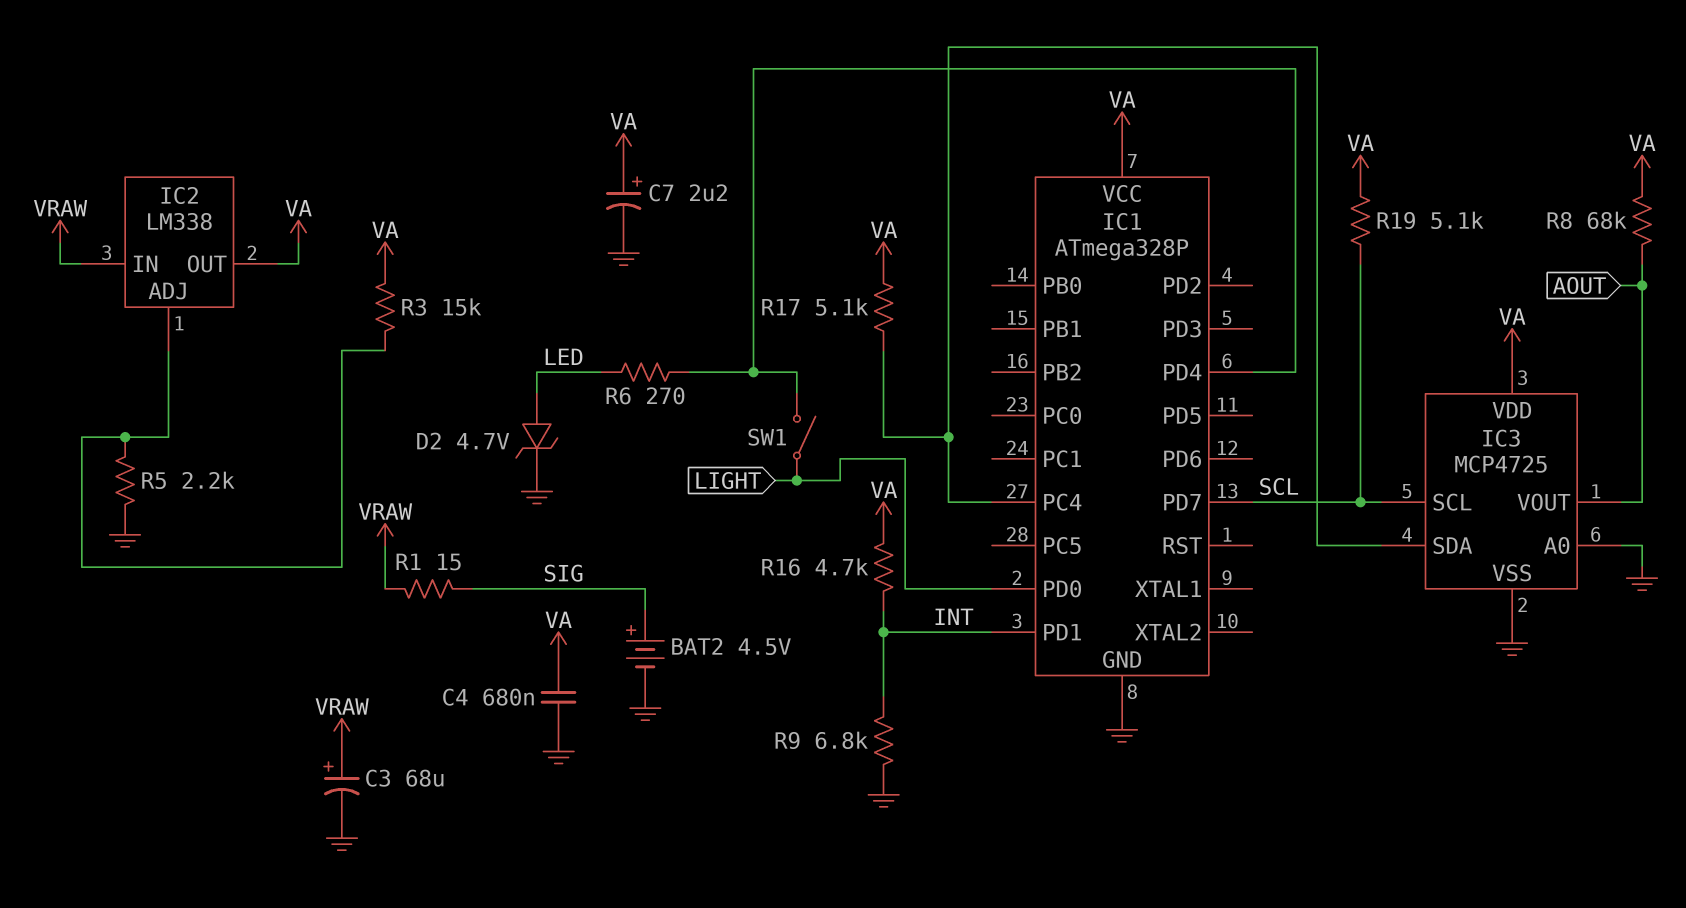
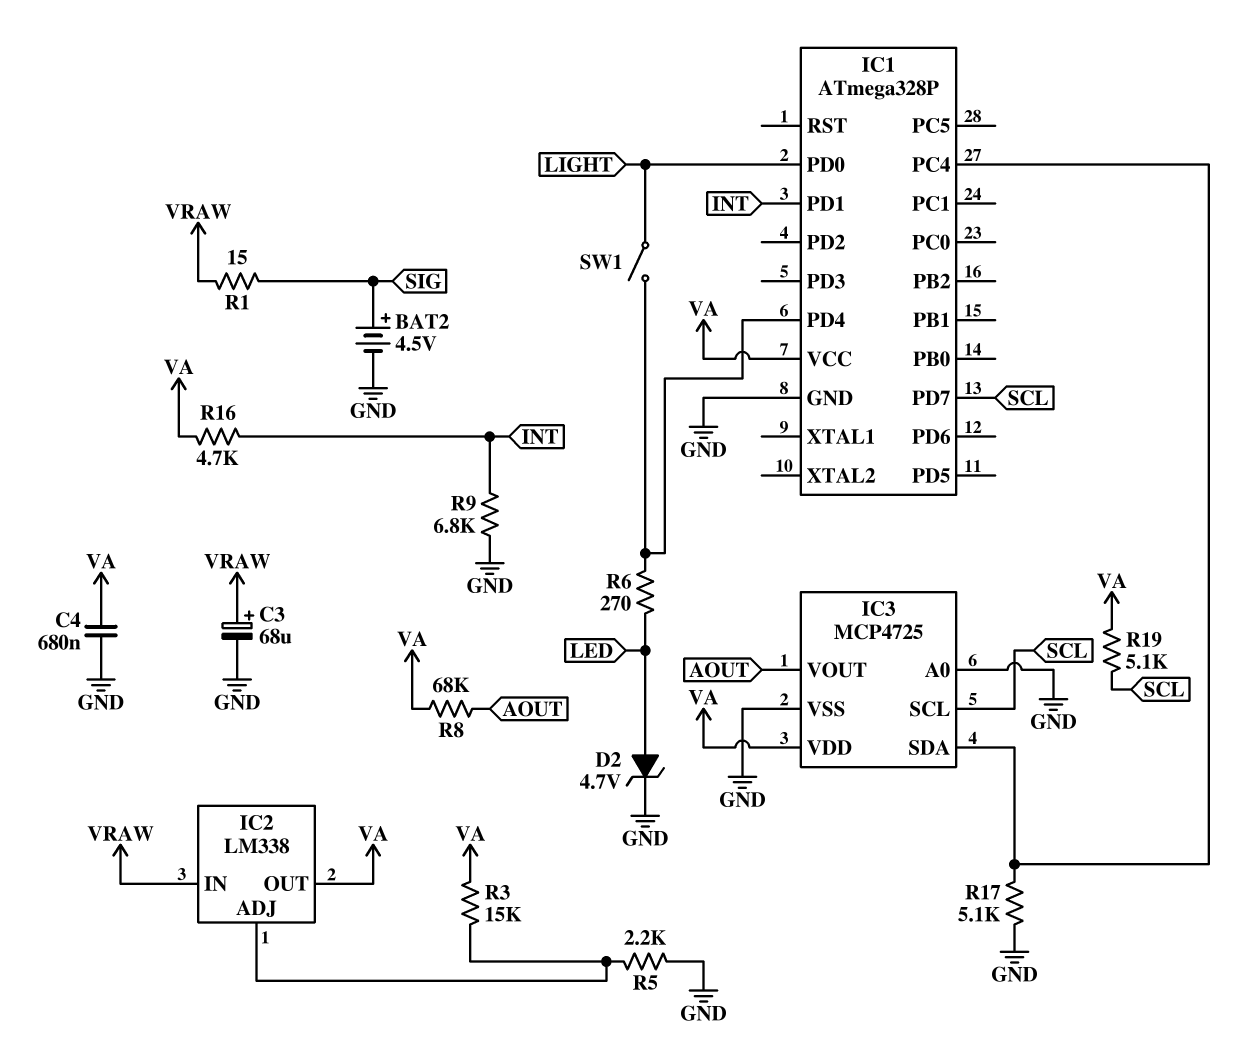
C7: 2.2uF (plus VA, minus GND) -> none
R17: 5.1k (IC1/PC4, VA) -> 5.1k (GND, IC1/PC4)

